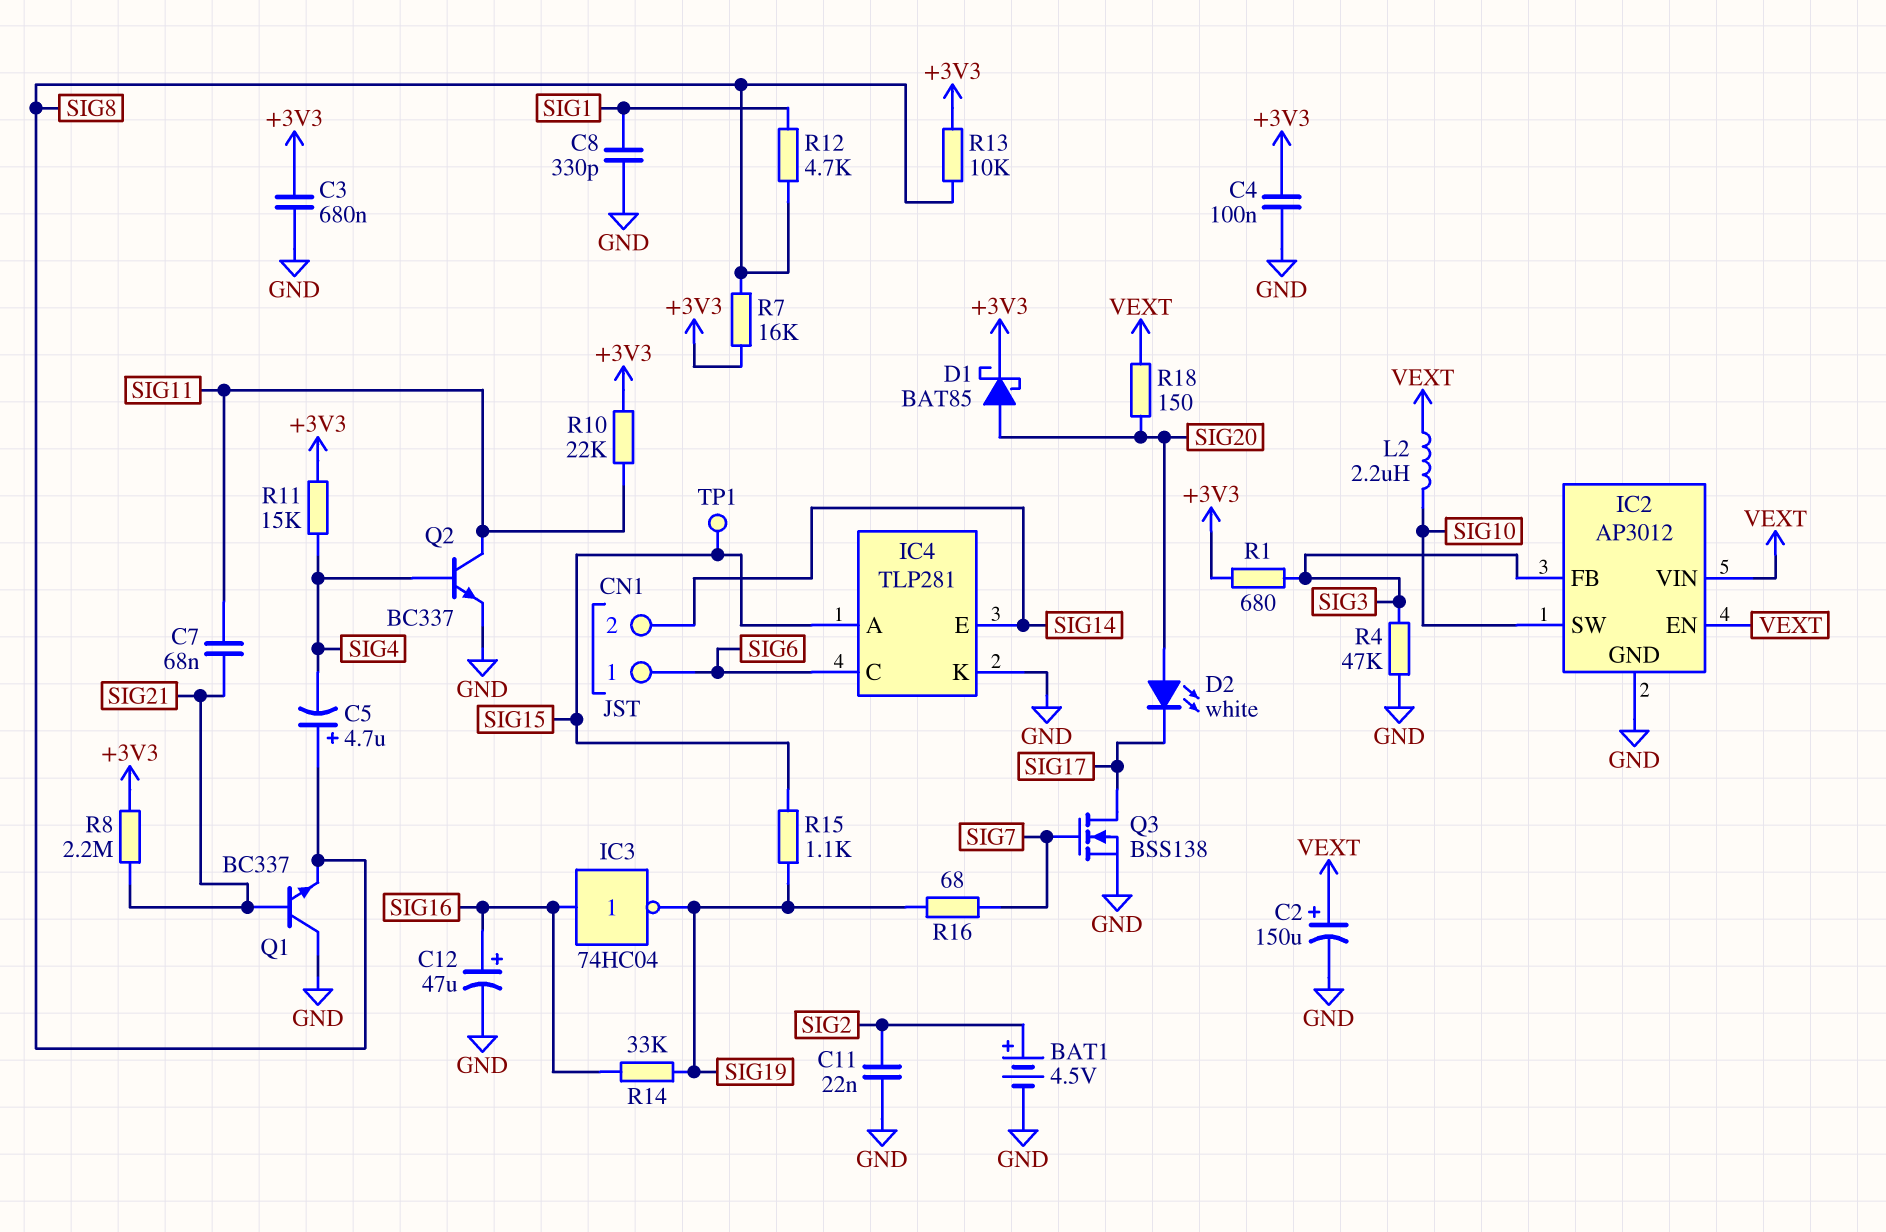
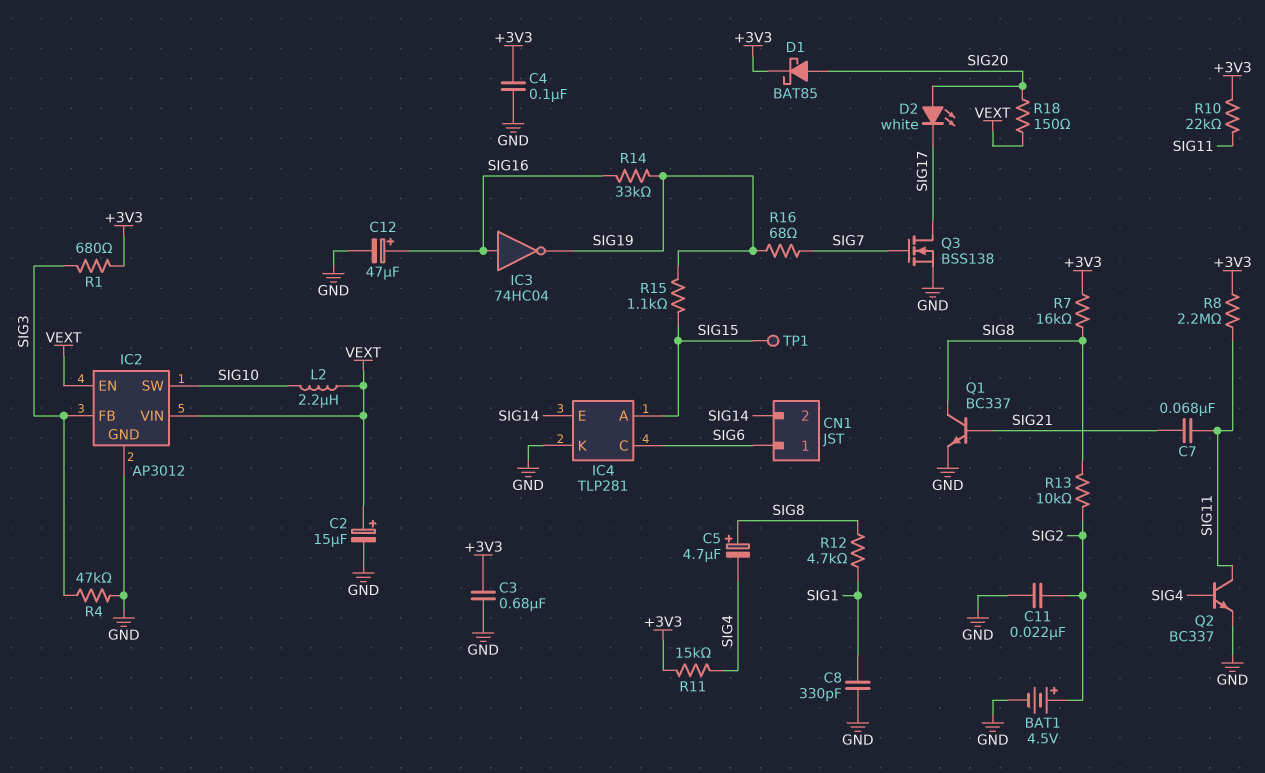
C2: 150uF (plus VEXT, minus GND) -> 15uF (plus VEXT, minus GND)
Q1: NPN BC337 (B SIG21, C GND, E SIG8) -> NPN BC337 (B SIG21, C SIG8, E GND)
R8: 2.2M (+3V3, SIG21) -> 2.2M (+3V3, SIG11)
R13: 10k (+3V3, SIG8) -> 10k (SIG2, SIG8)

